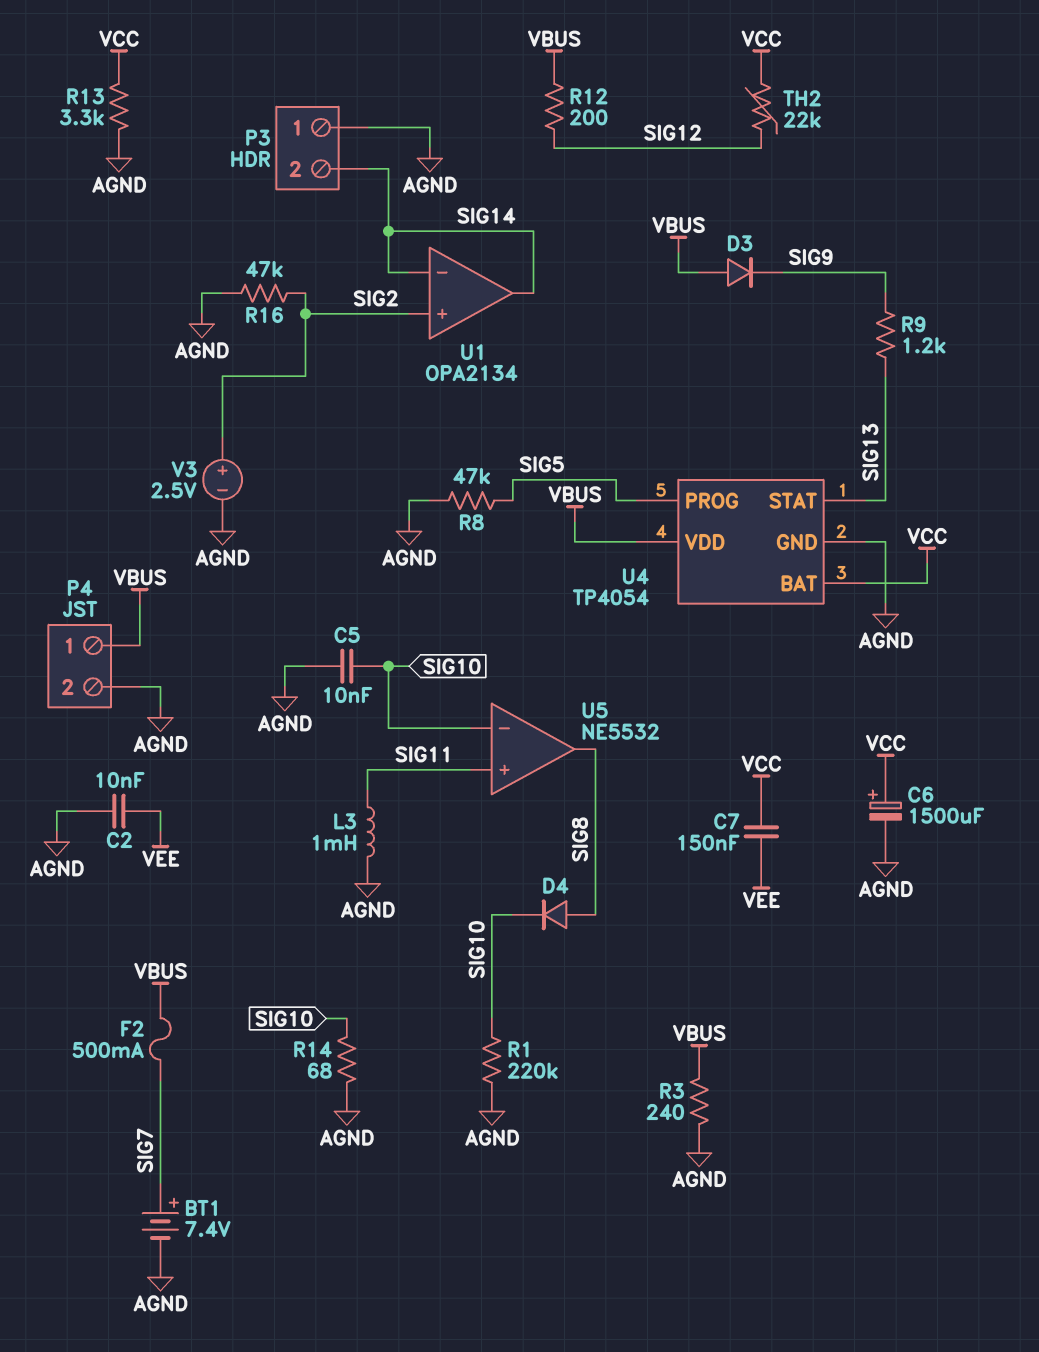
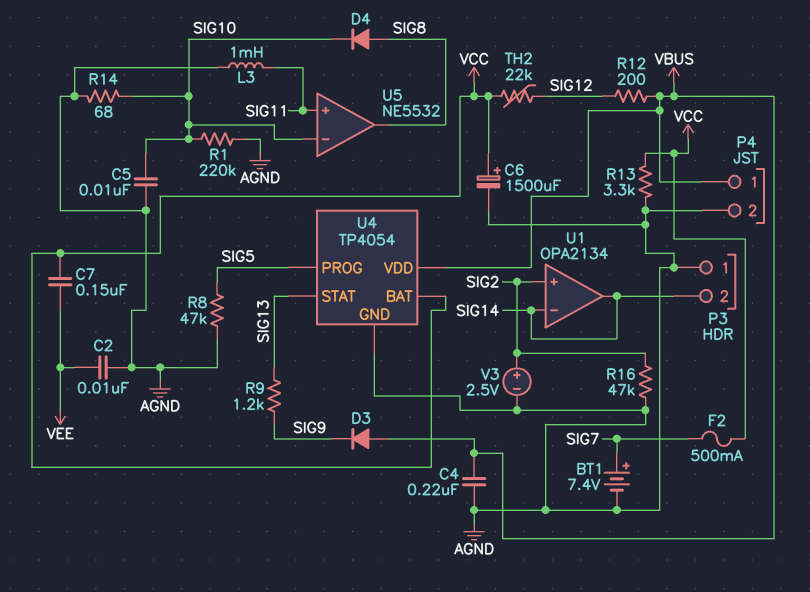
C4: none -> 220nF (AGND, VBUS)
F2: 500mA (SIG7, VBUS) -> 500mA (SIG7, VCC)
R3: 240 (AGND, VBUS) -> none

